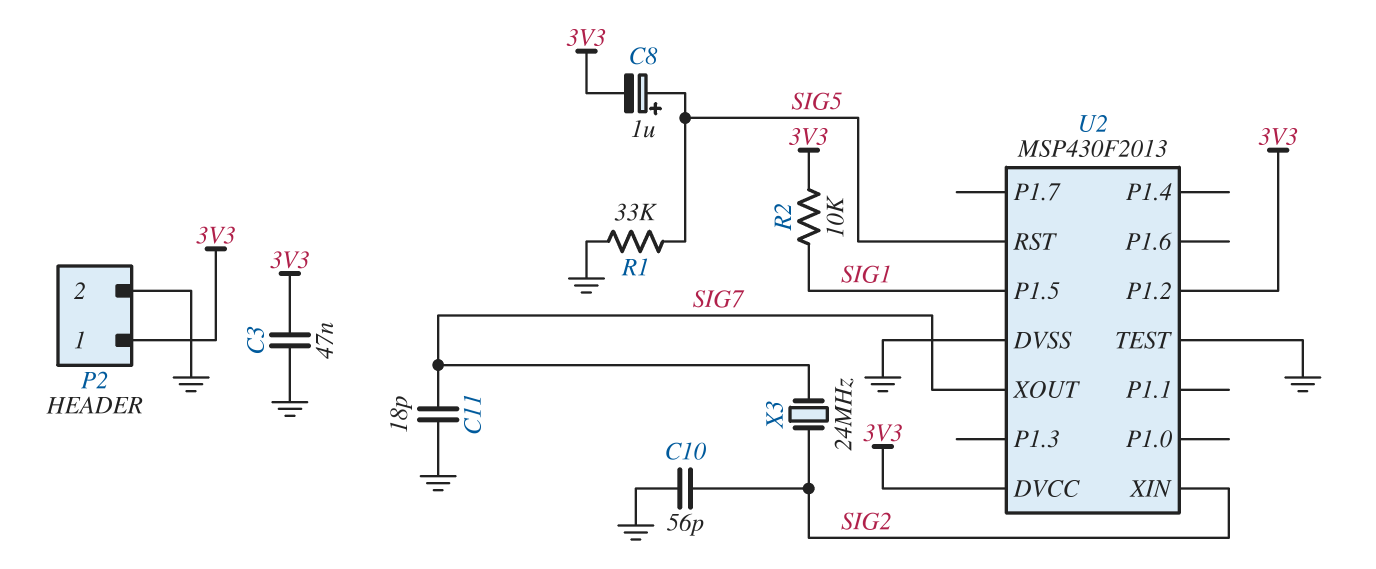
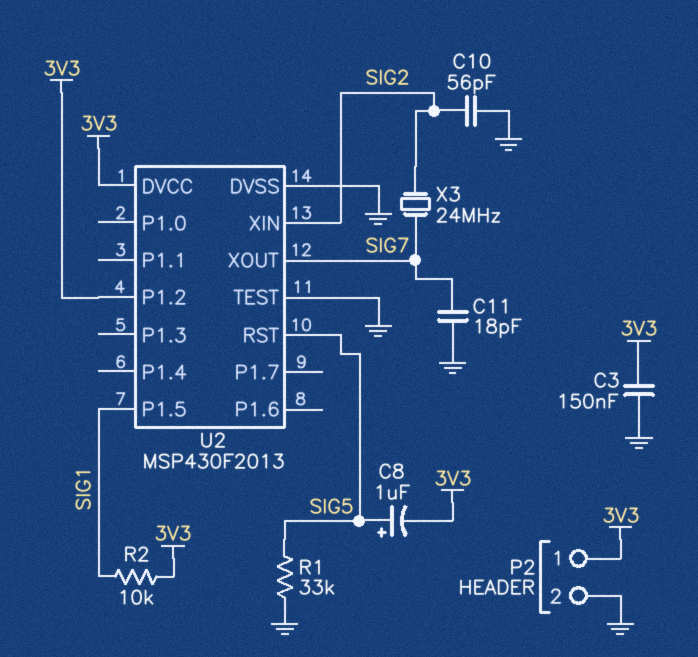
C3: 47nF (3V3, GND) -> 150nF (3V3, GND)

